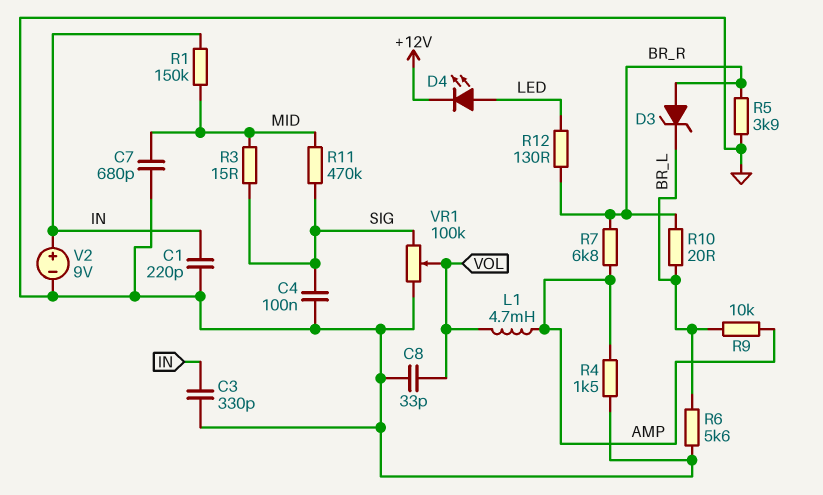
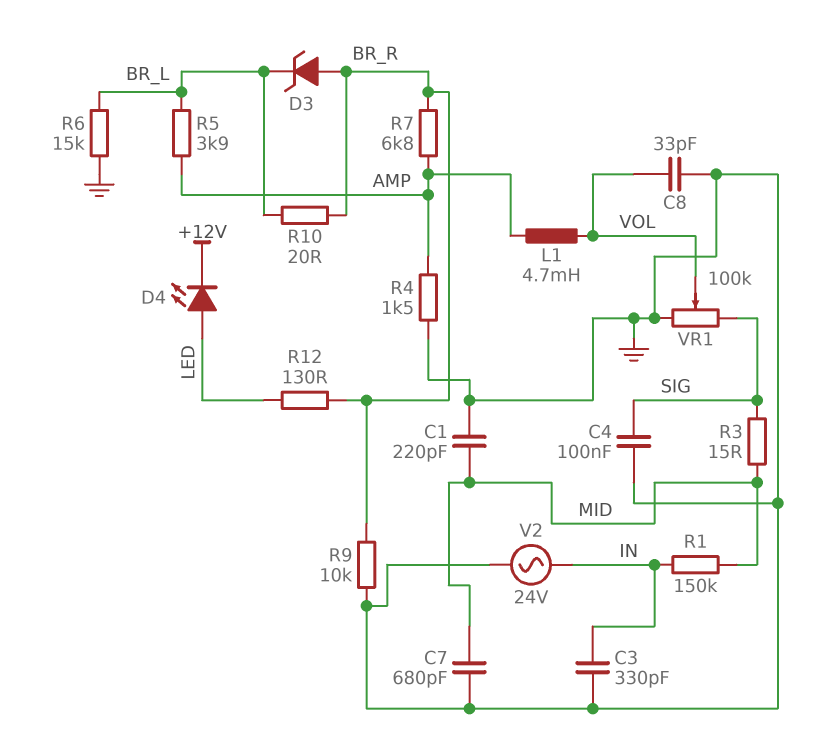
C1: 220pF (GND, IN) -> 220pF (GND, MID)
R5: 3.9k (BR_R, GND) -> 3.9k (AMP, BR_L)
R6: 5.6k (BR_L, GND) -> 15k (BR_L, GND)
R9: 10k (AMP, BR_L) -> 10k (BR_R, GND)
R11: 470k (MID, SIG) -> none
V2: 9V (plus IN, minus GND) -> AC 24V (GND, IN)

